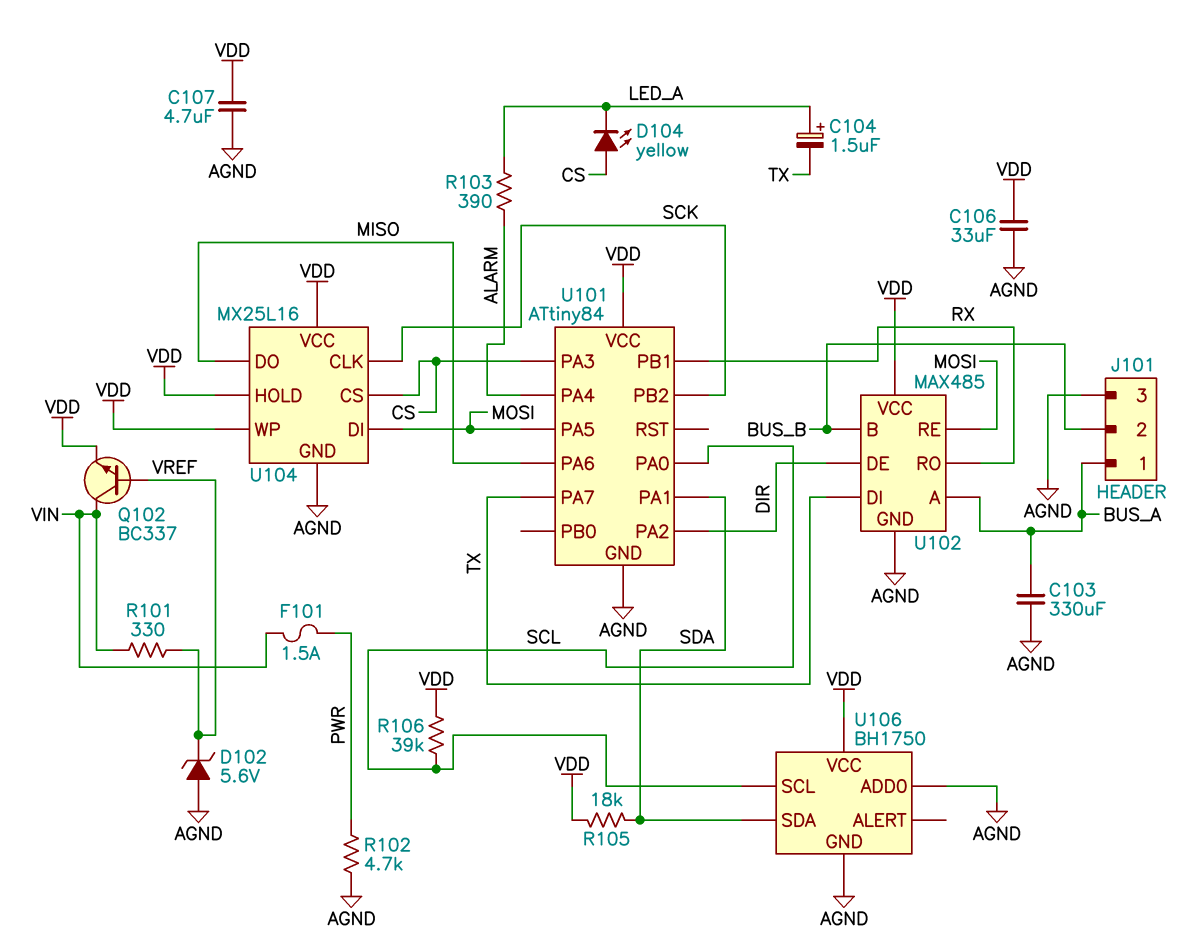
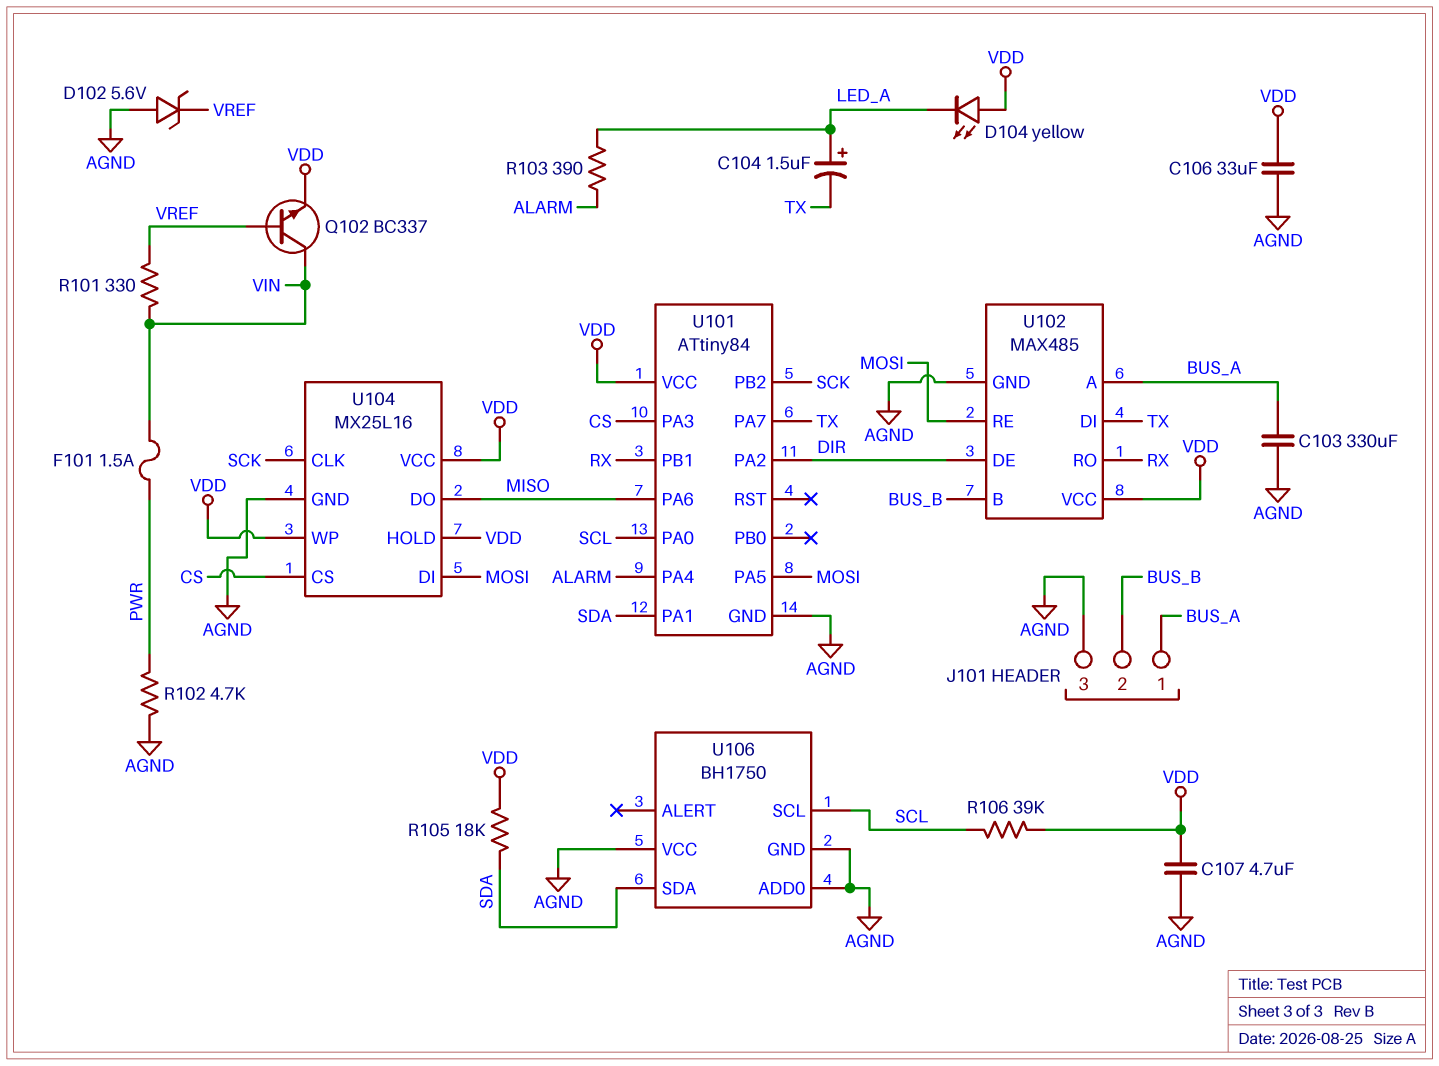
D104: LED yellow (A CS, K LED_A) -> LED yellow (A VDD, K LED_A)
U106 pin VCC: VDD -> AGND

